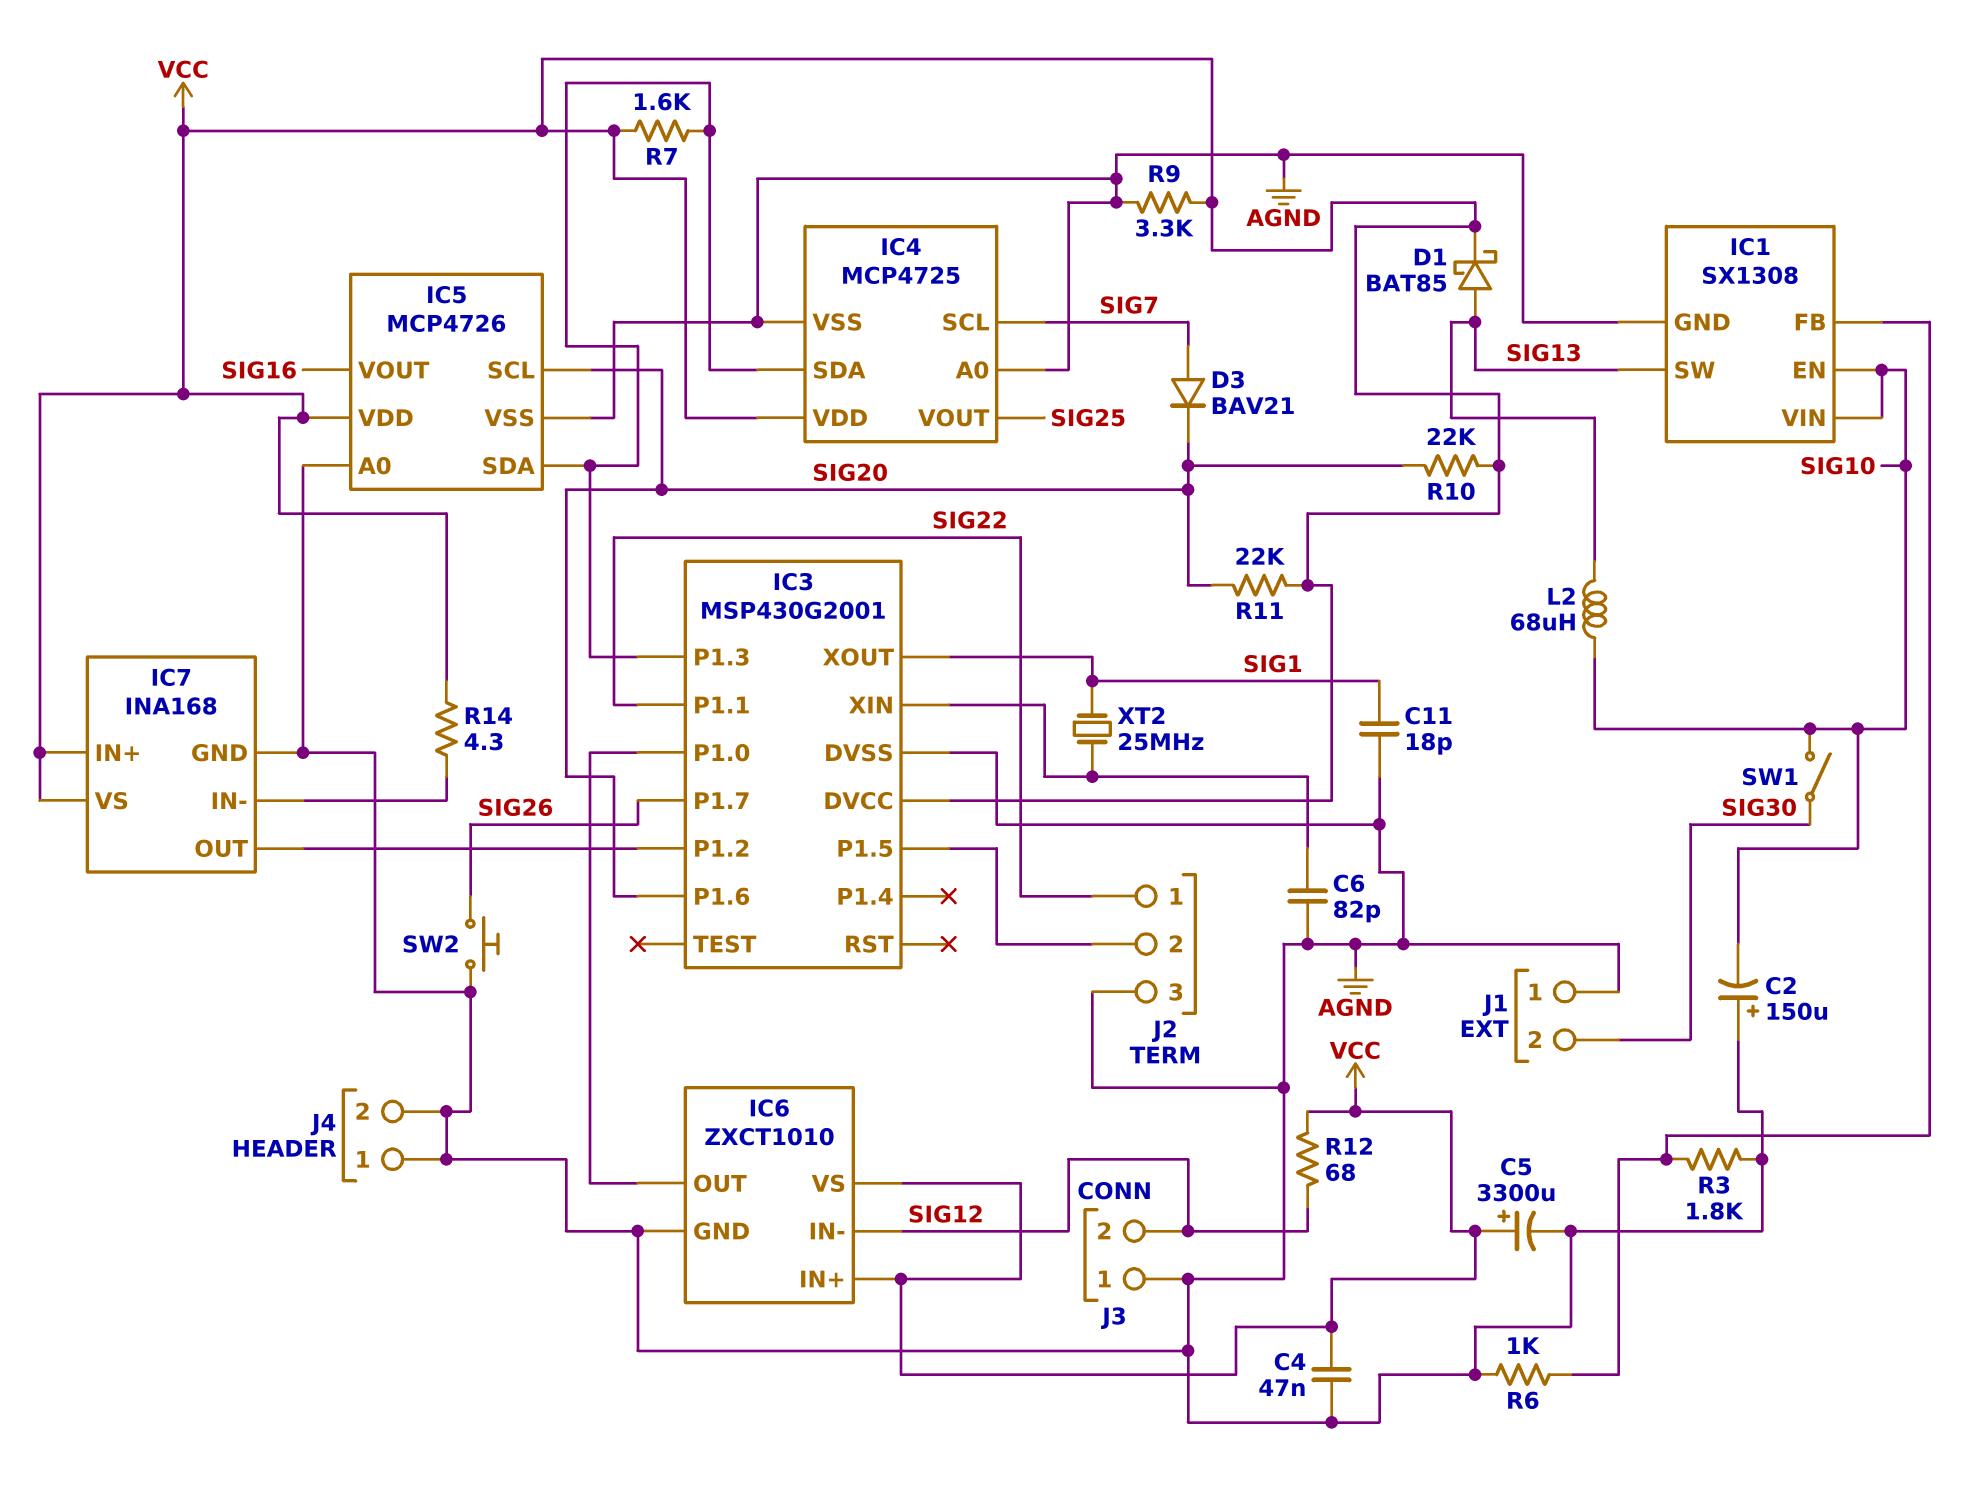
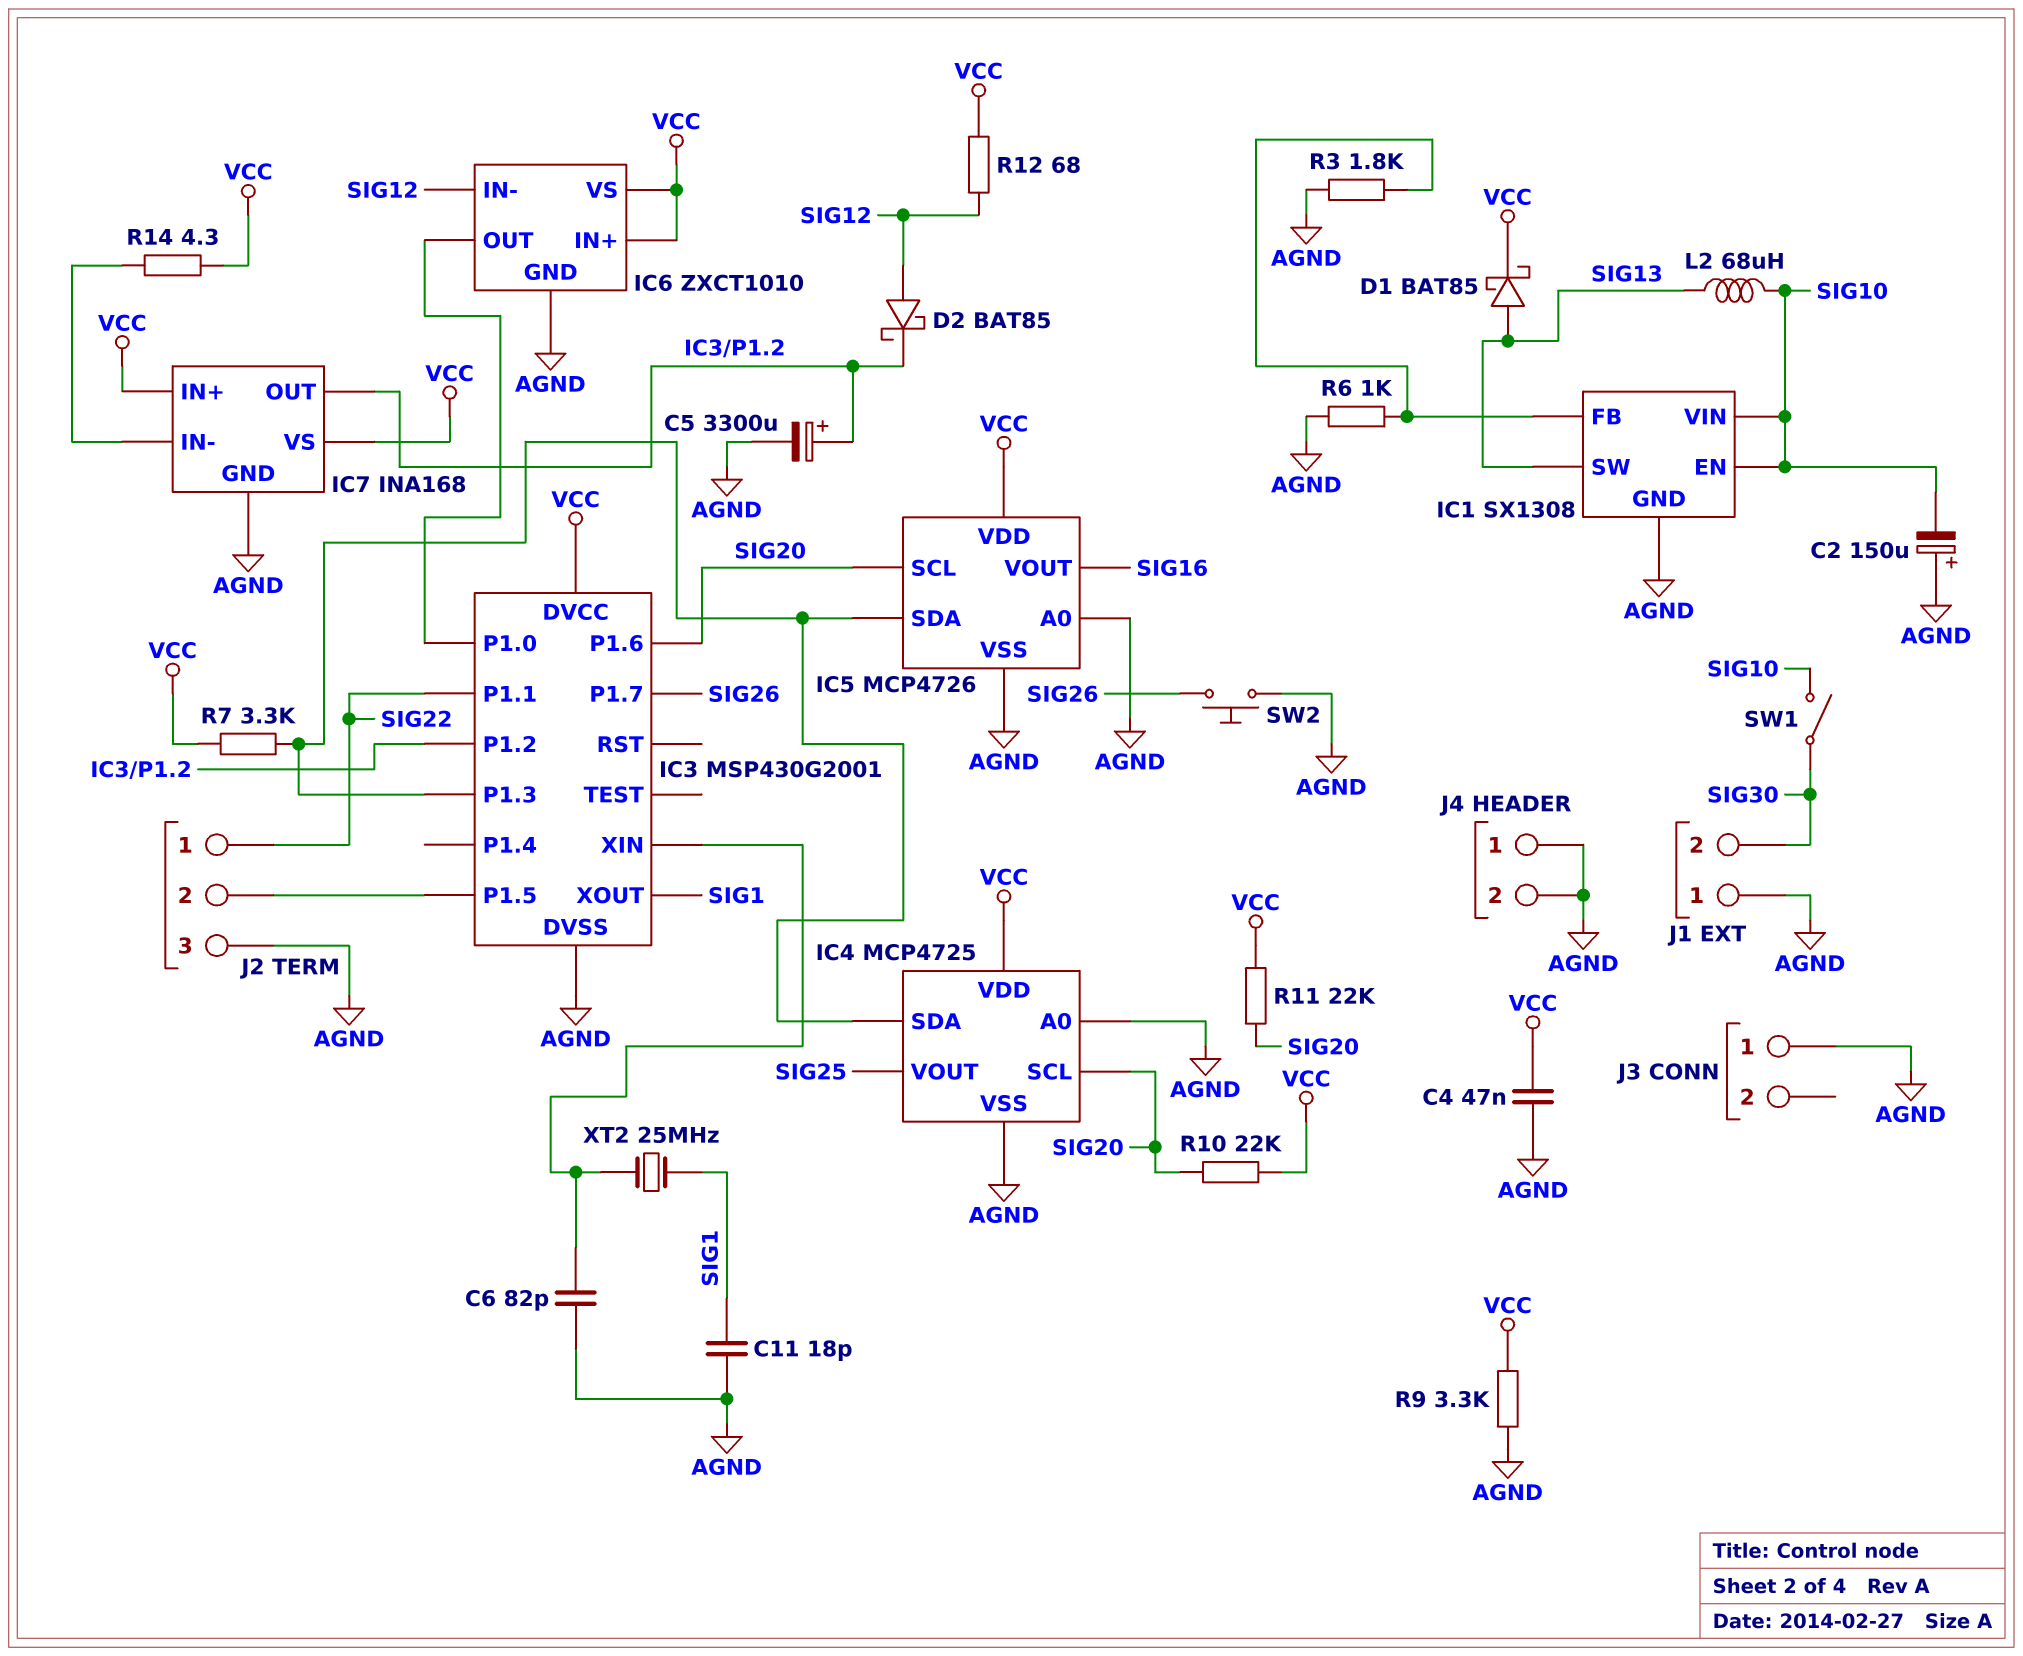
C5: 3300uF (plus VCC, minus AGND) -> 3300uF (plus IC3/P1.2, minus AGND)
D2: none -> schottky BAT85 (A SIG12, K IC3/P1.2)
D3: diode BAV21 (A SIG7, K SIG20) -> none
IC4 pin SCL: SIG7 -> SIG20
J3 pin 2: SIG12 -> none
R7: 1.6k (IC3/P1.3, VCC) -> 3.3k (IC3/P1.3, VCC)

